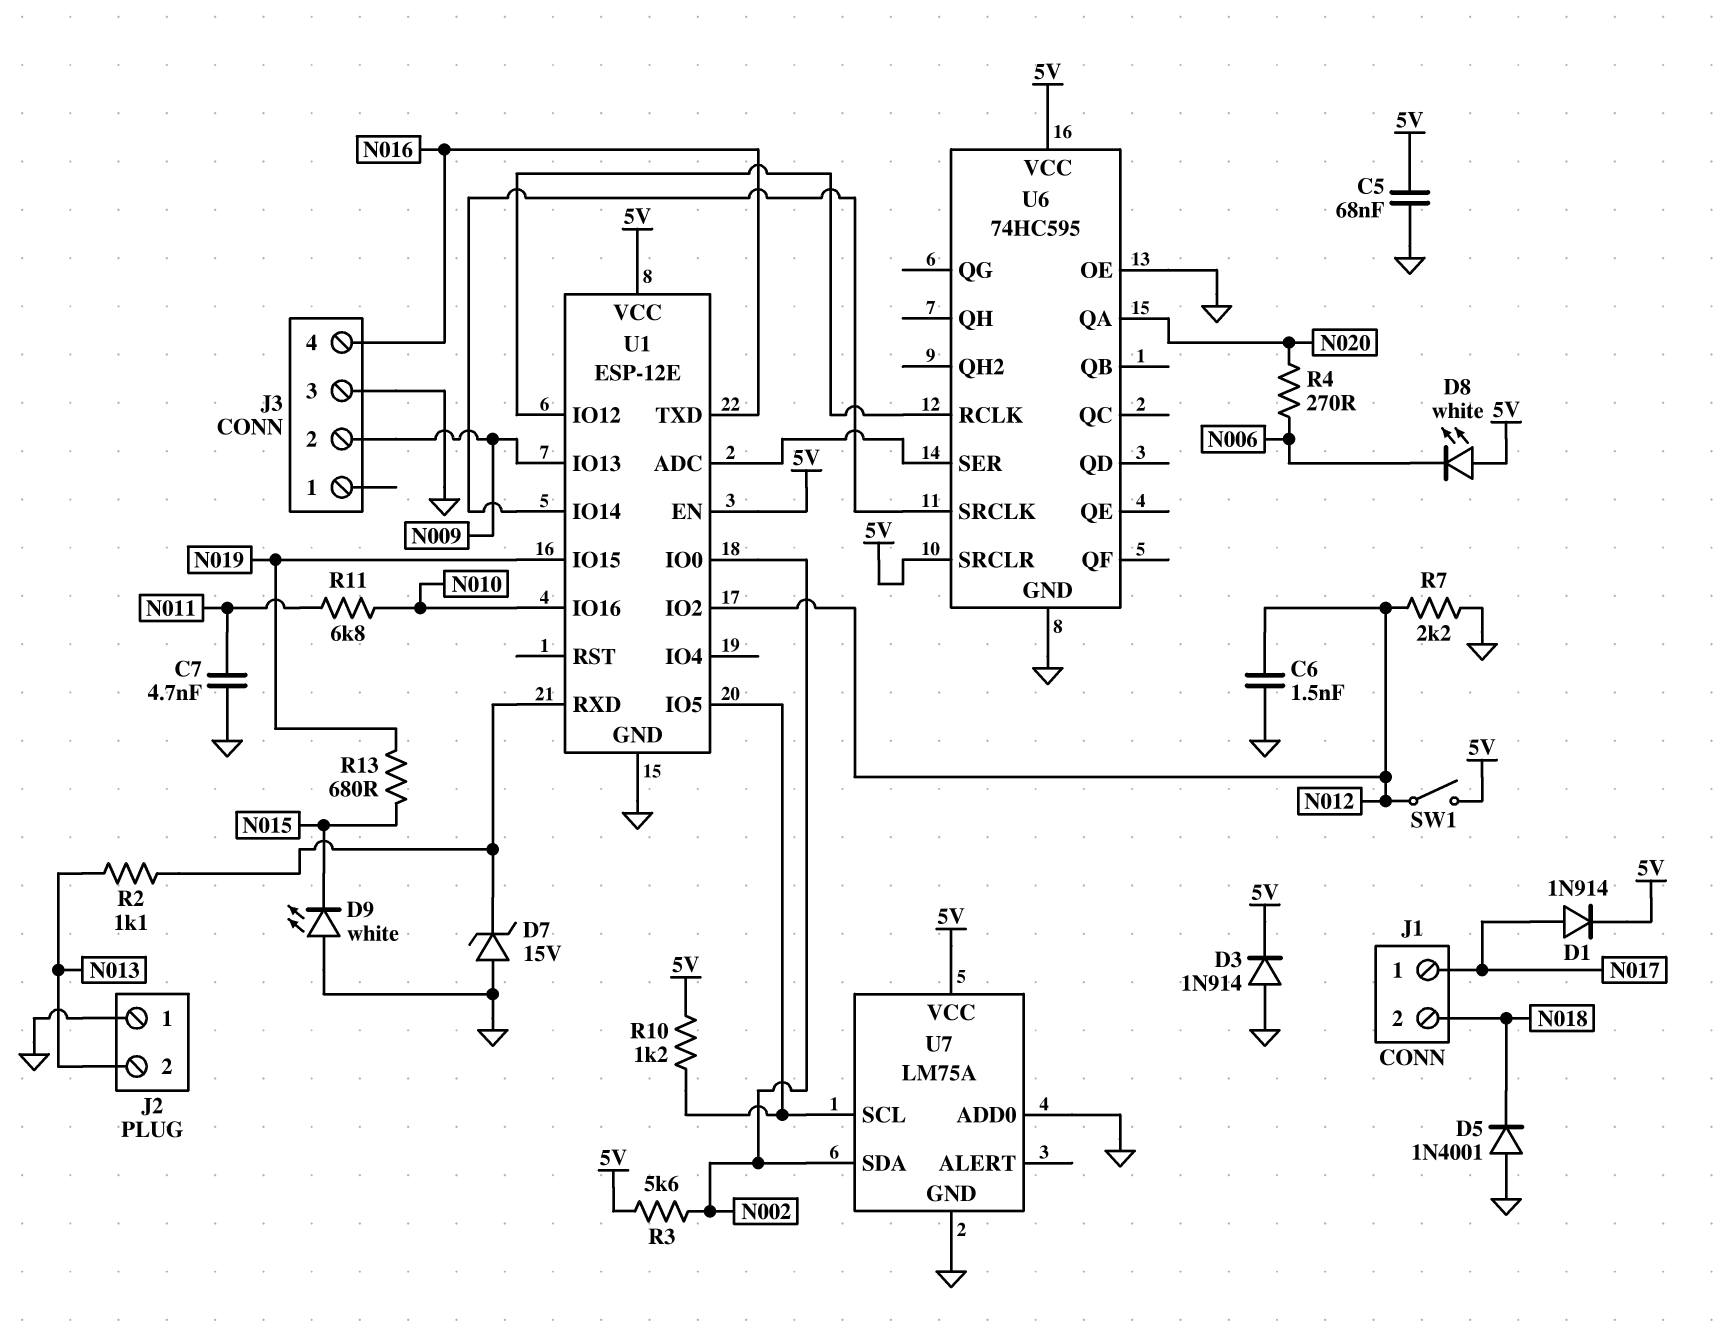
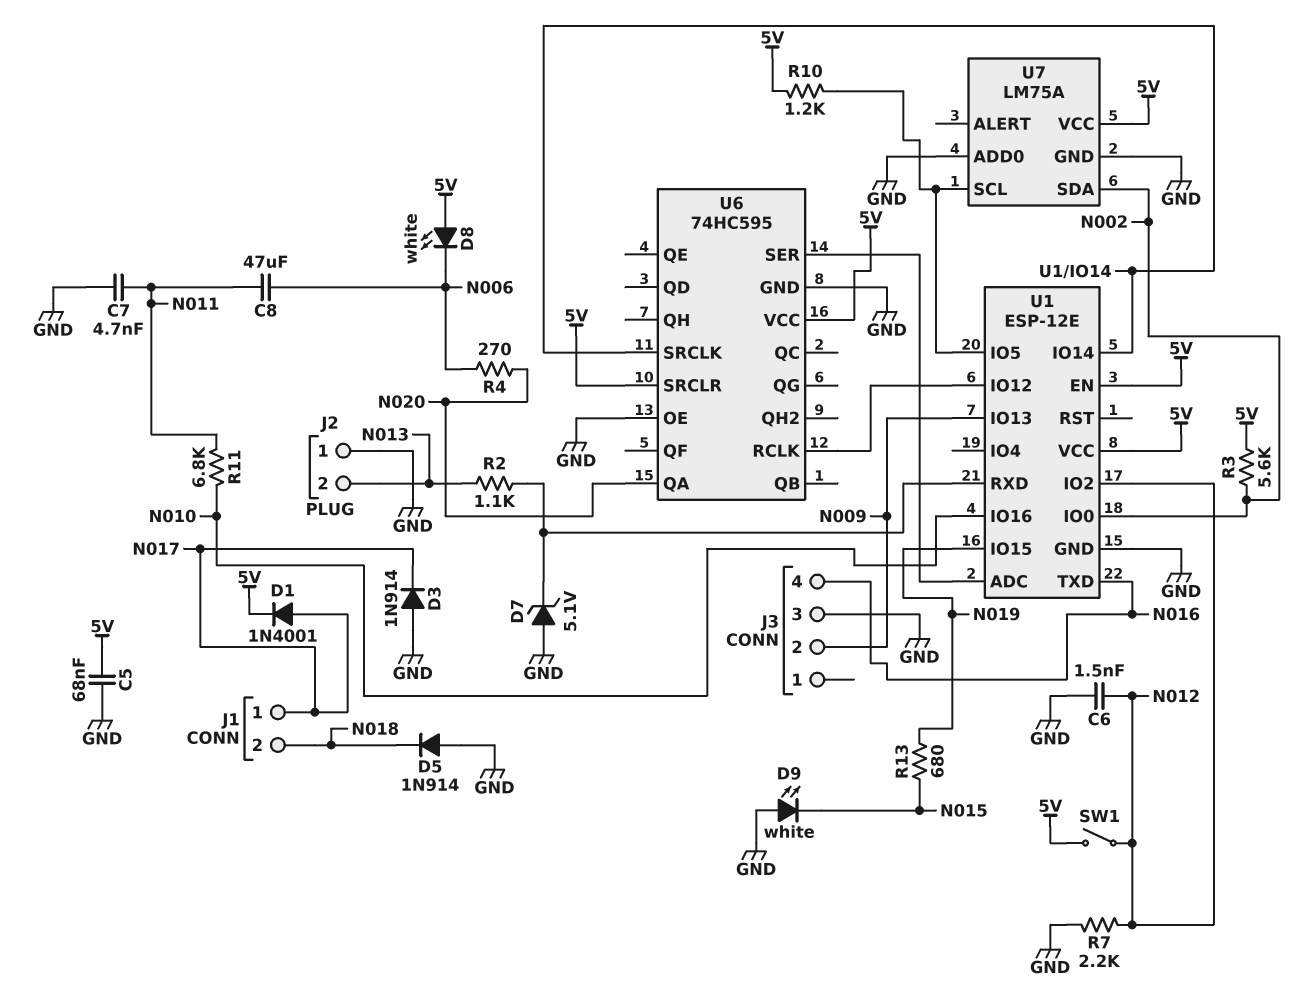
C8: none -> 47uF (N006, N011)
D1: diode 1N914 (A N017, K 5V) -> diode 1N4001 (A N017, K 5V)
D3: diode 1N914 (A GND, K 5V) -> diode 1N914 (A GND, K N017)
D5: diode 1N4001 (A GND, K N018) -> diode 1N914 (A GND, K N018)
D7: zener 15V (A GND, K U1/RXD) -> zener 5.1V (A GND, K U1/RXD)

